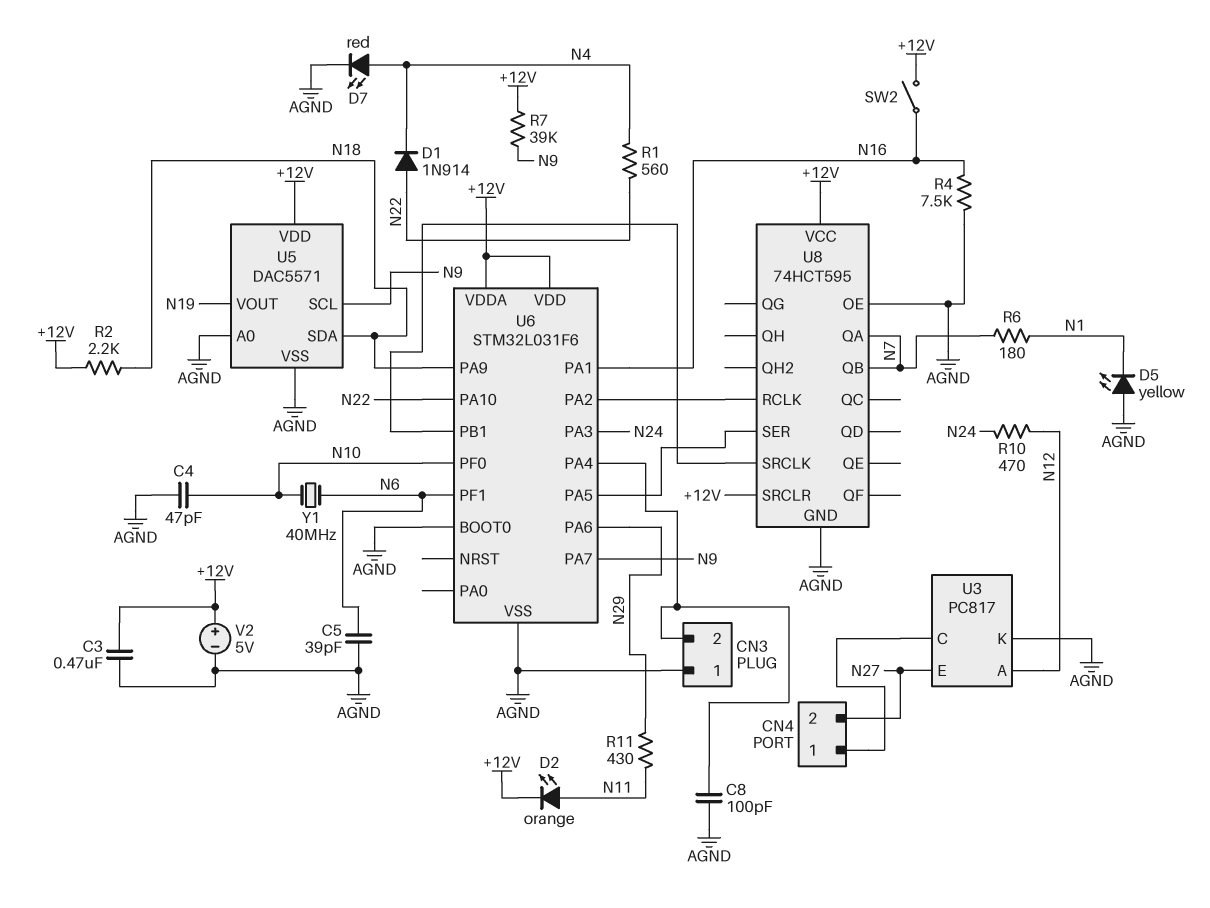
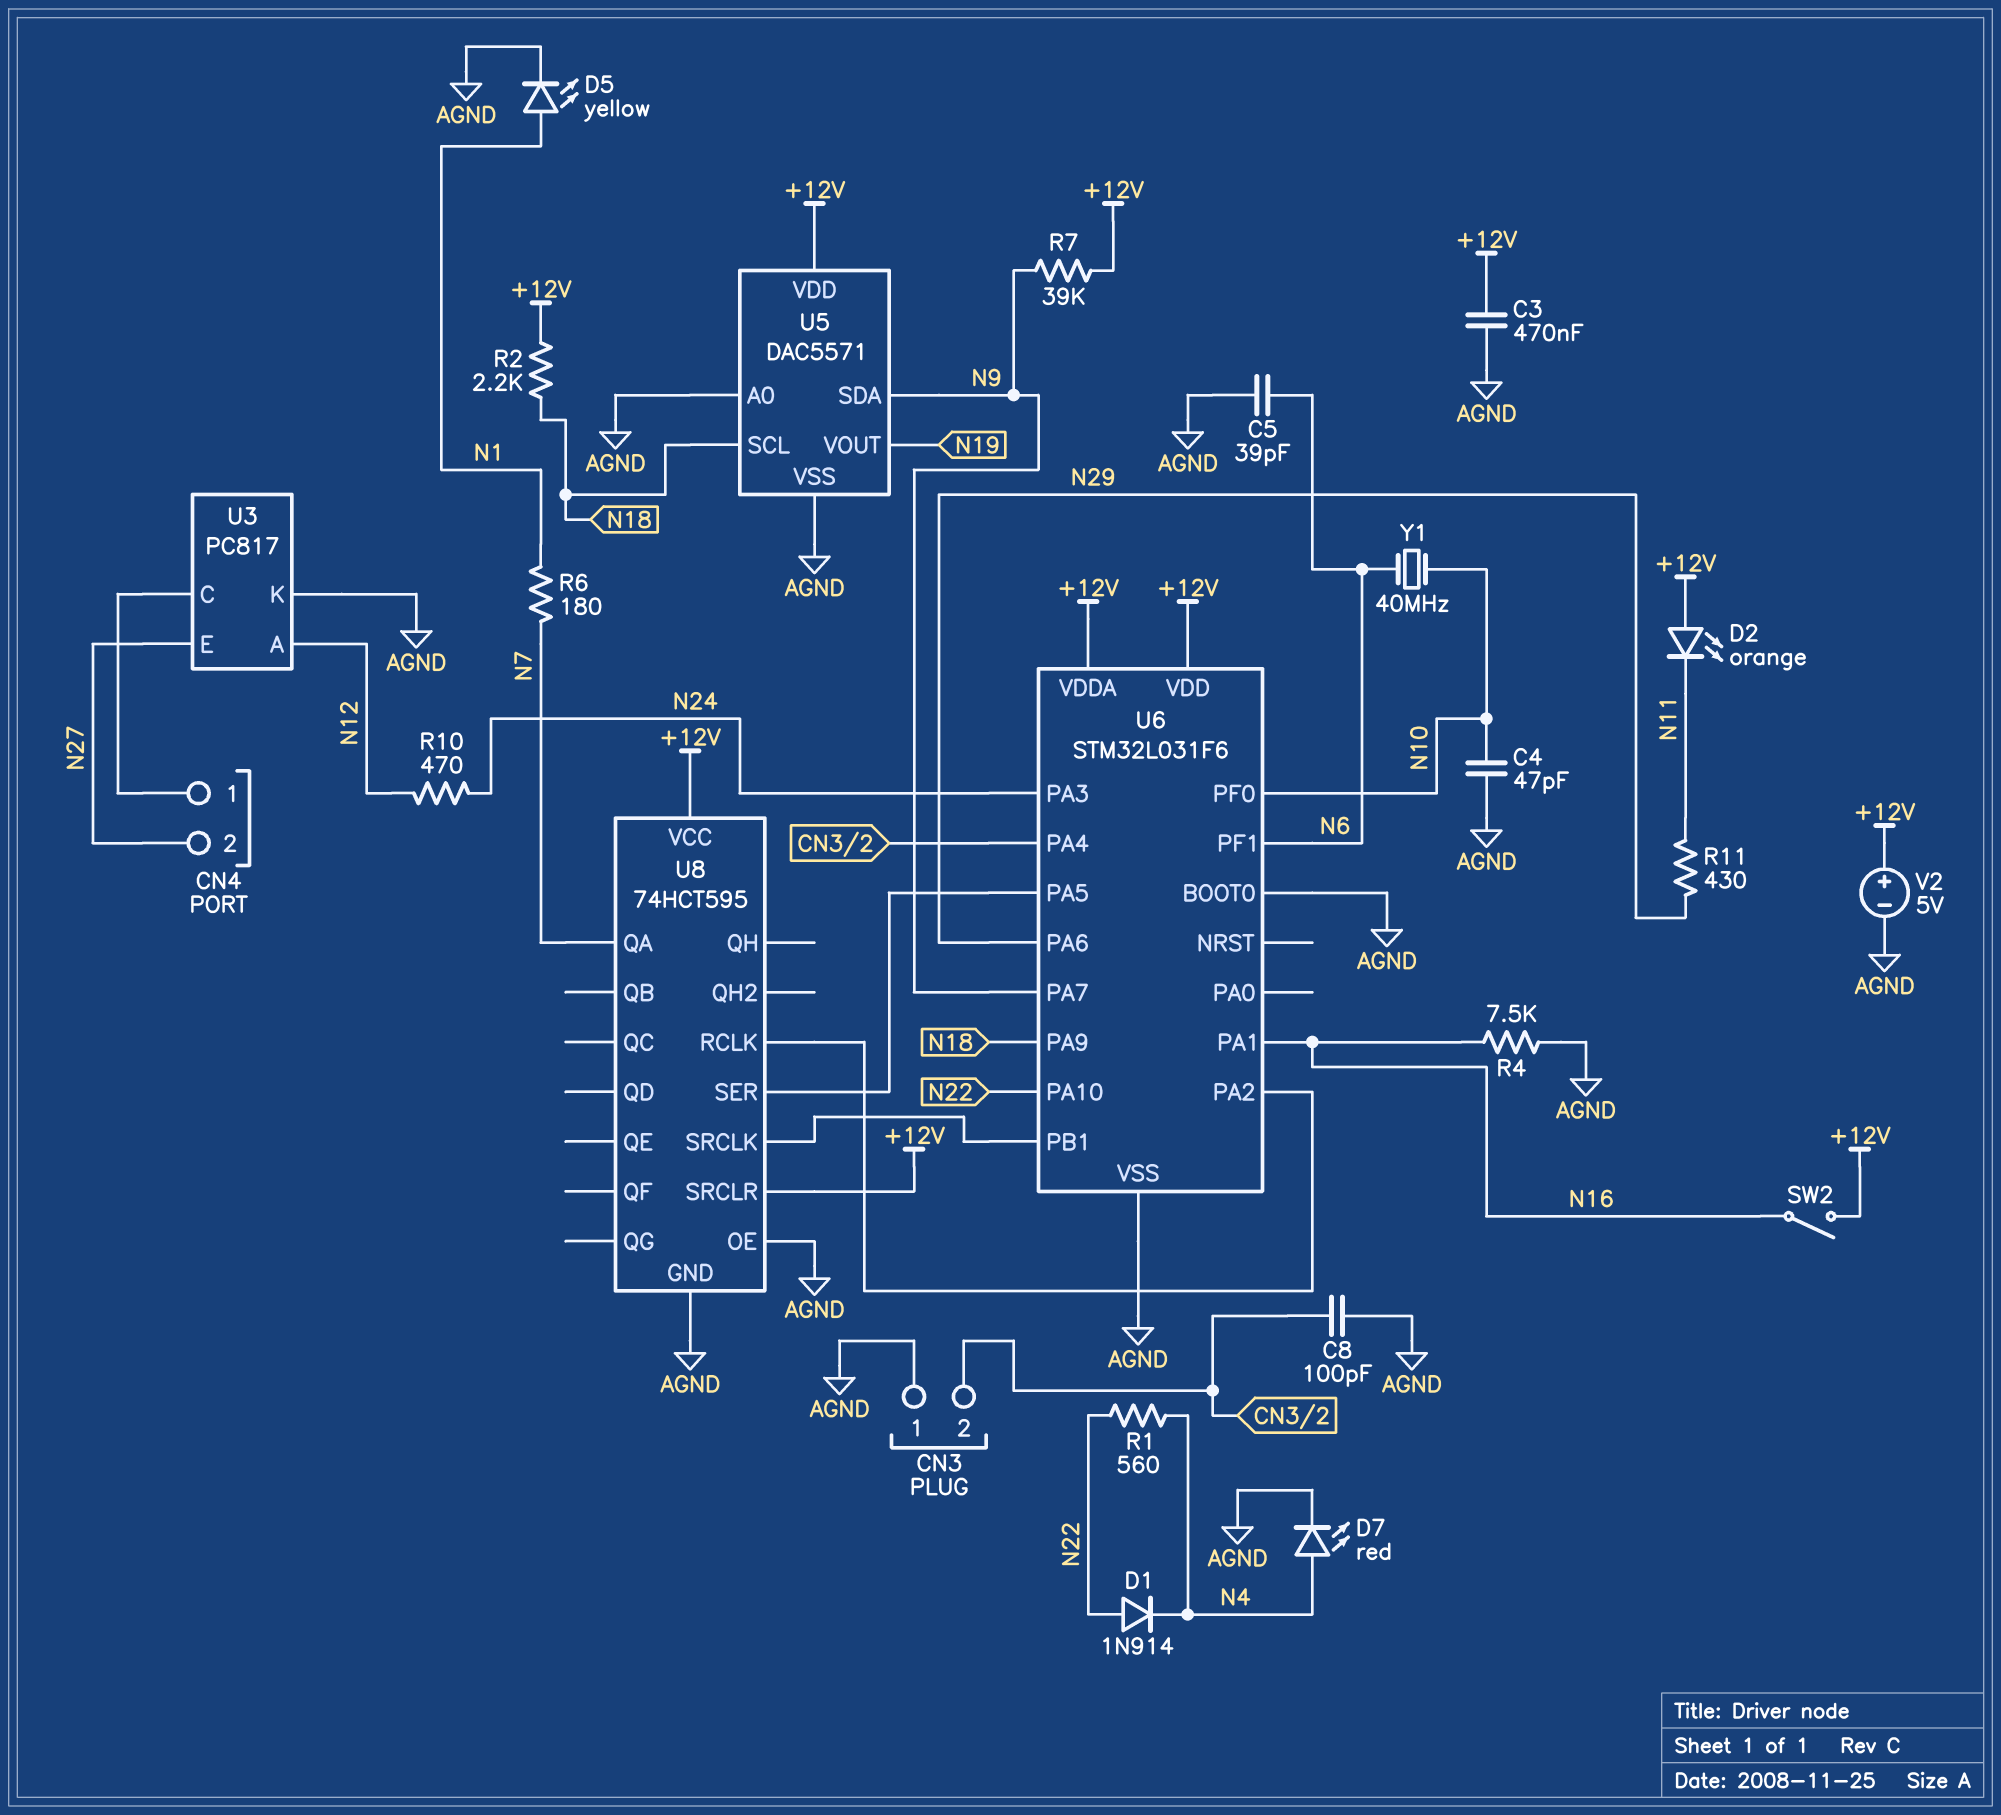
D2: LED orange (A N11, K +12V) -> LED orange (A +12V, K N11)
D5: LED yellow (A AGND, K N1) -> LED yellow (A N1, K AGND)
U5 pin SCL: N9 -> N18
U5 pin SDA: N18 -> N9
U8 pin QB: N7 -> none

